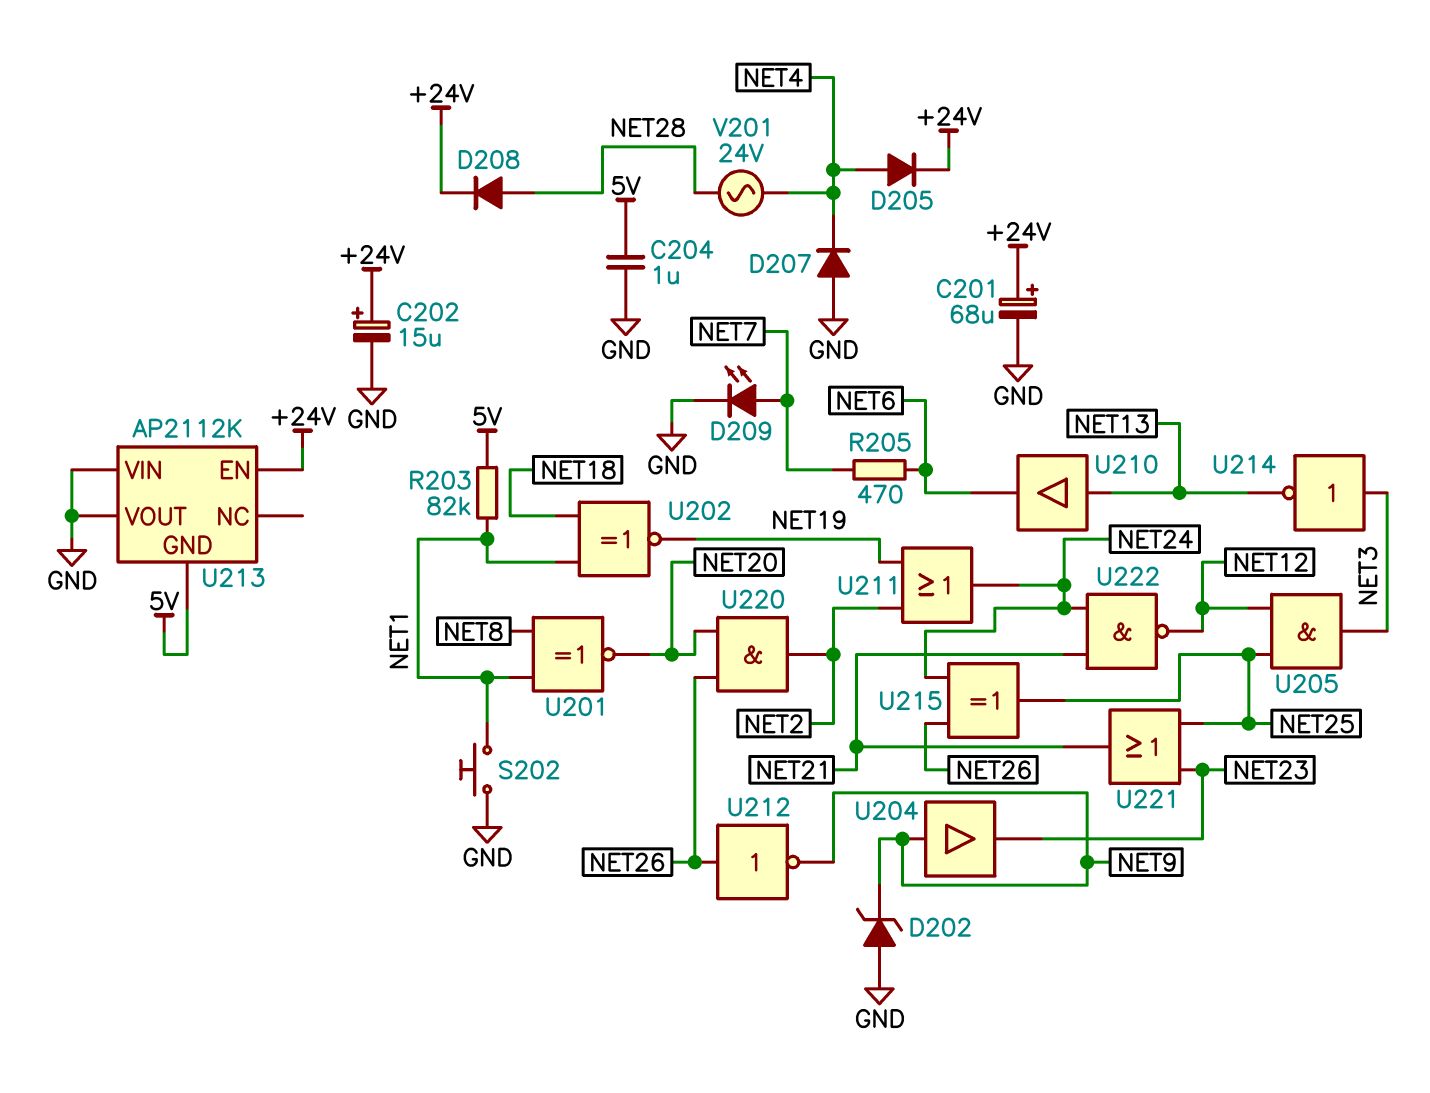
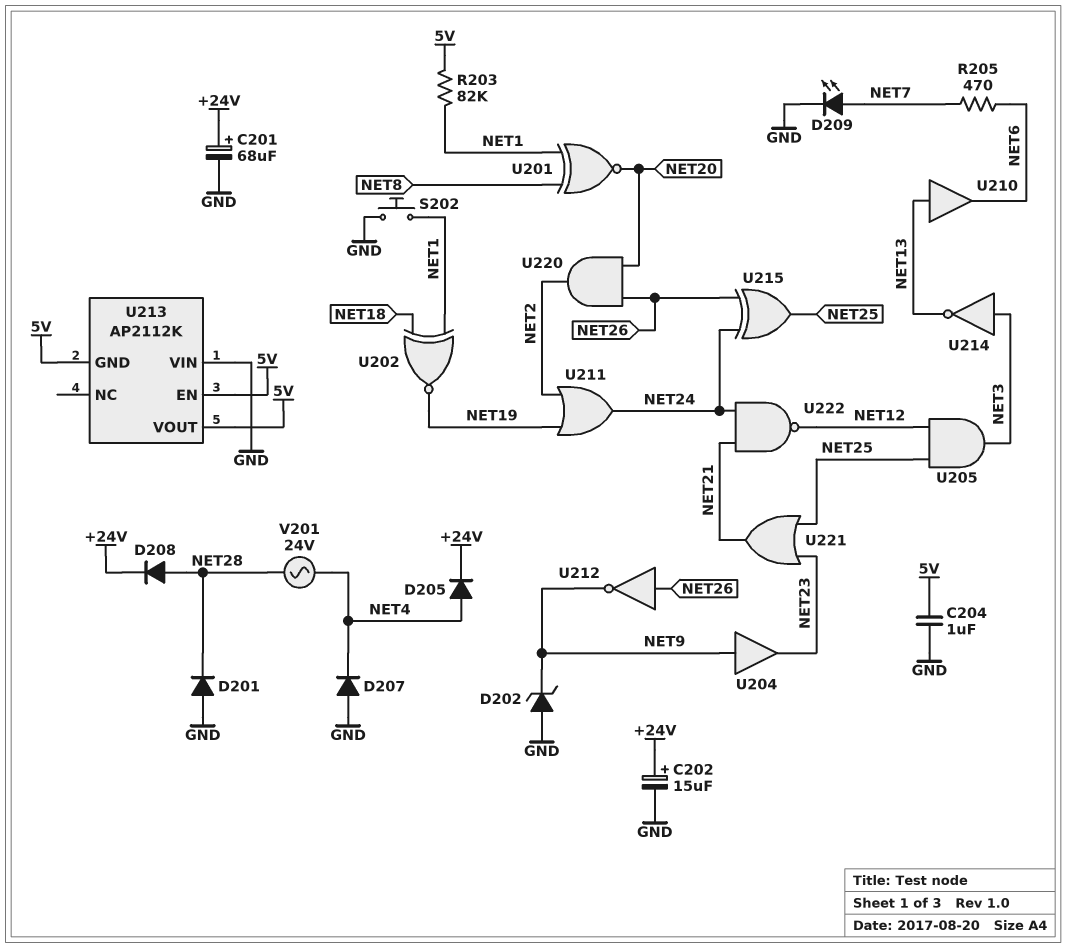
D201: none -> diode (A GND, K NET28)
U213 pin EN: +24V -> 5V
U213 pin VOUT: GND -> 5V

